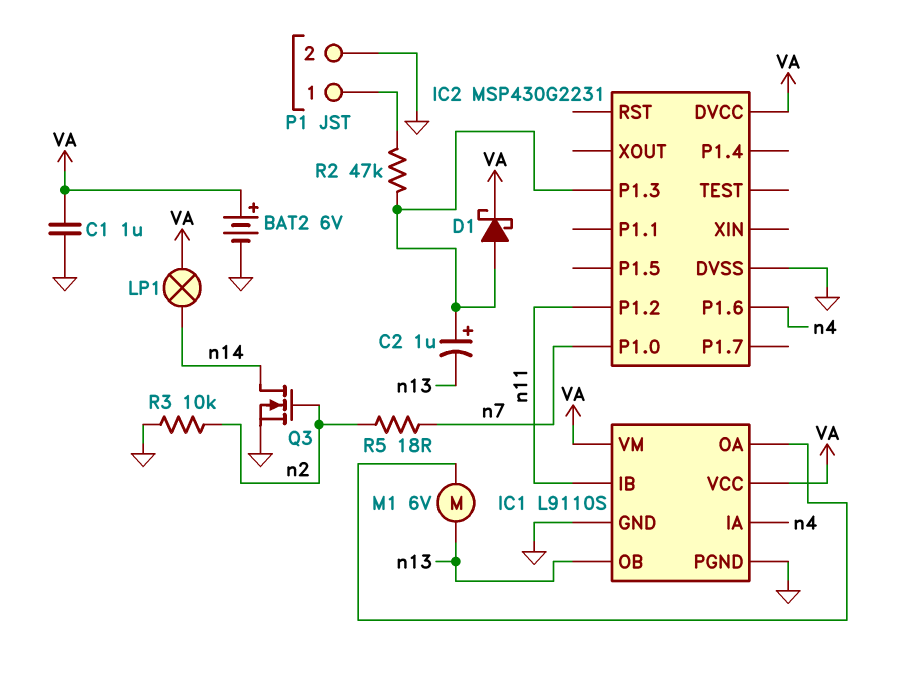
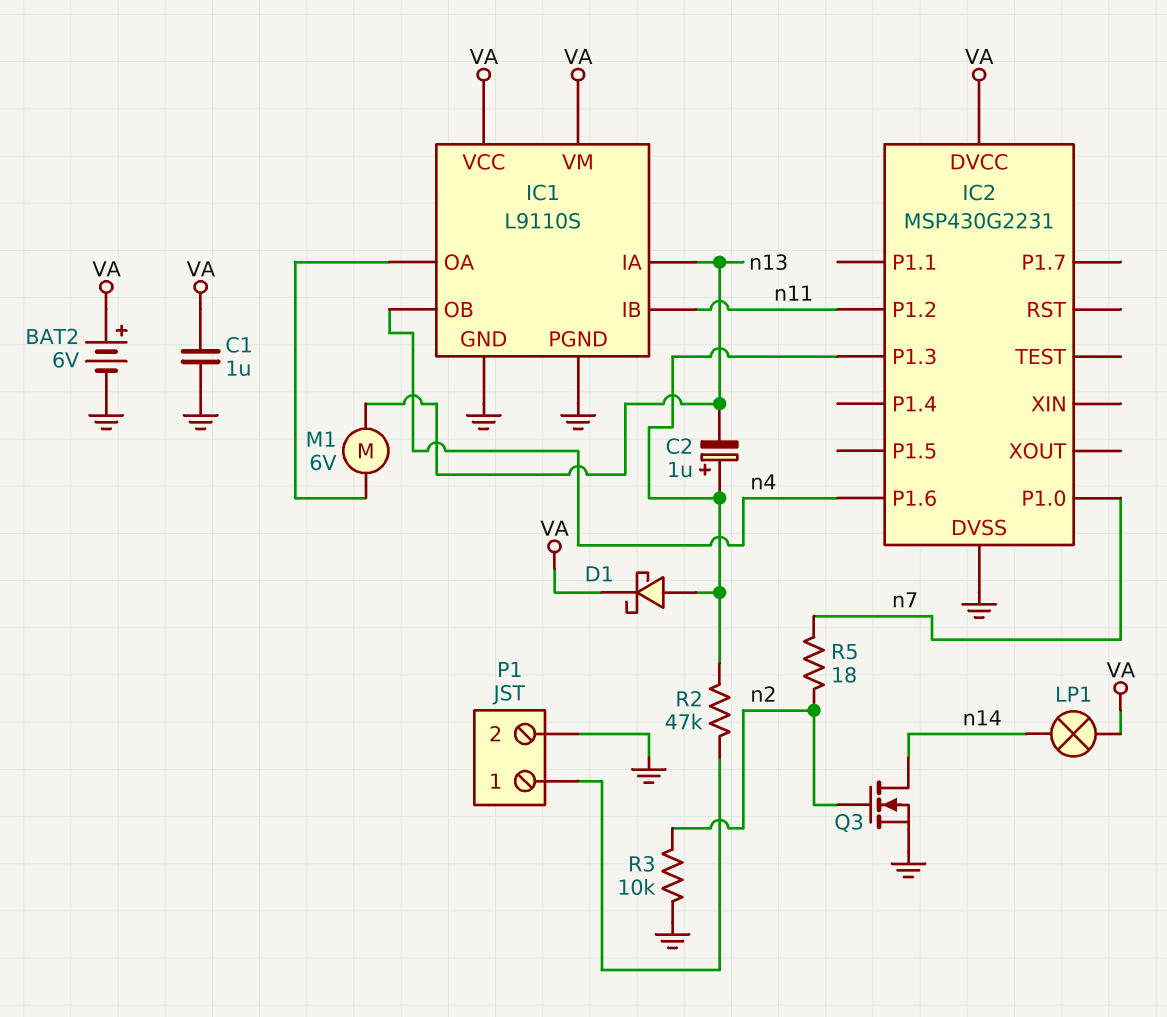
IC1 pin IA: n4 -> n13
IC1 pin OB: n13 -> n4

